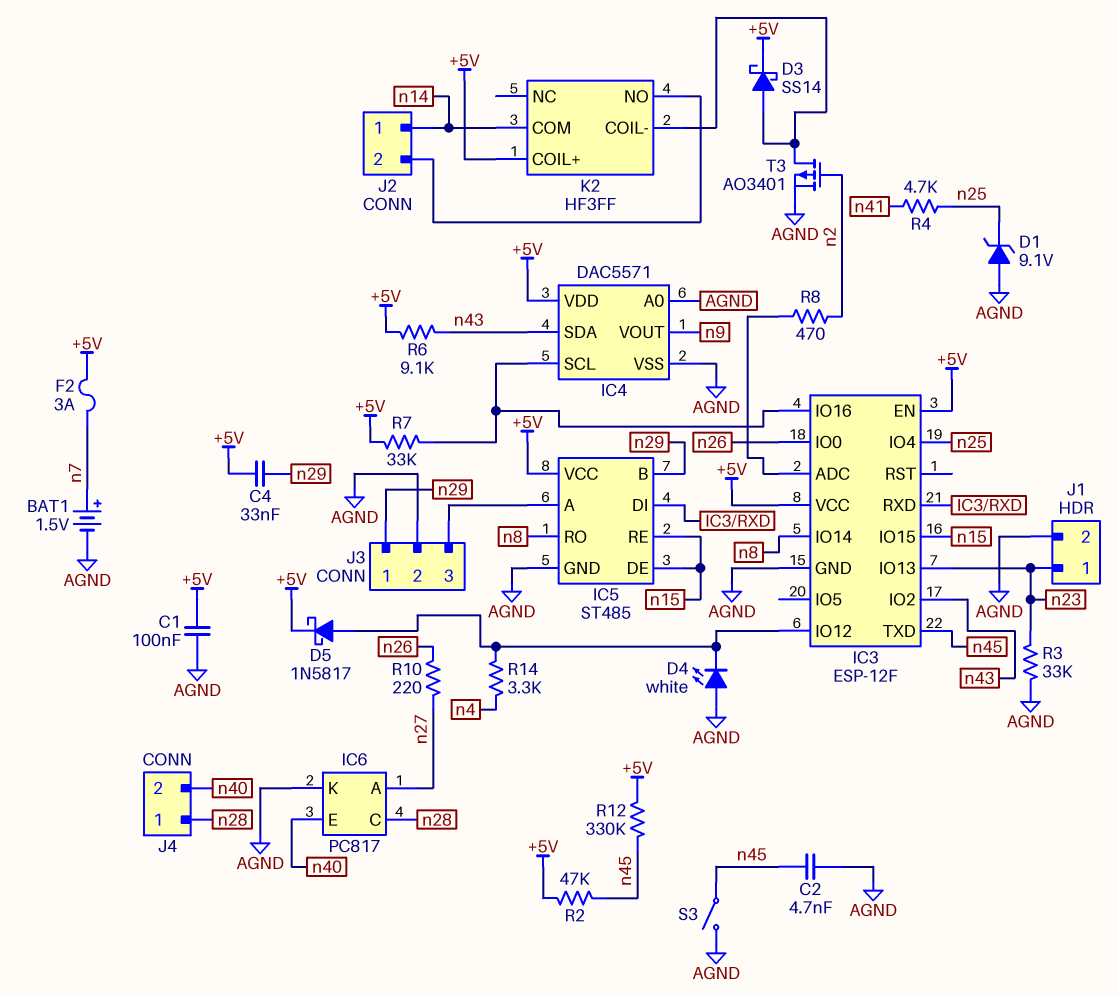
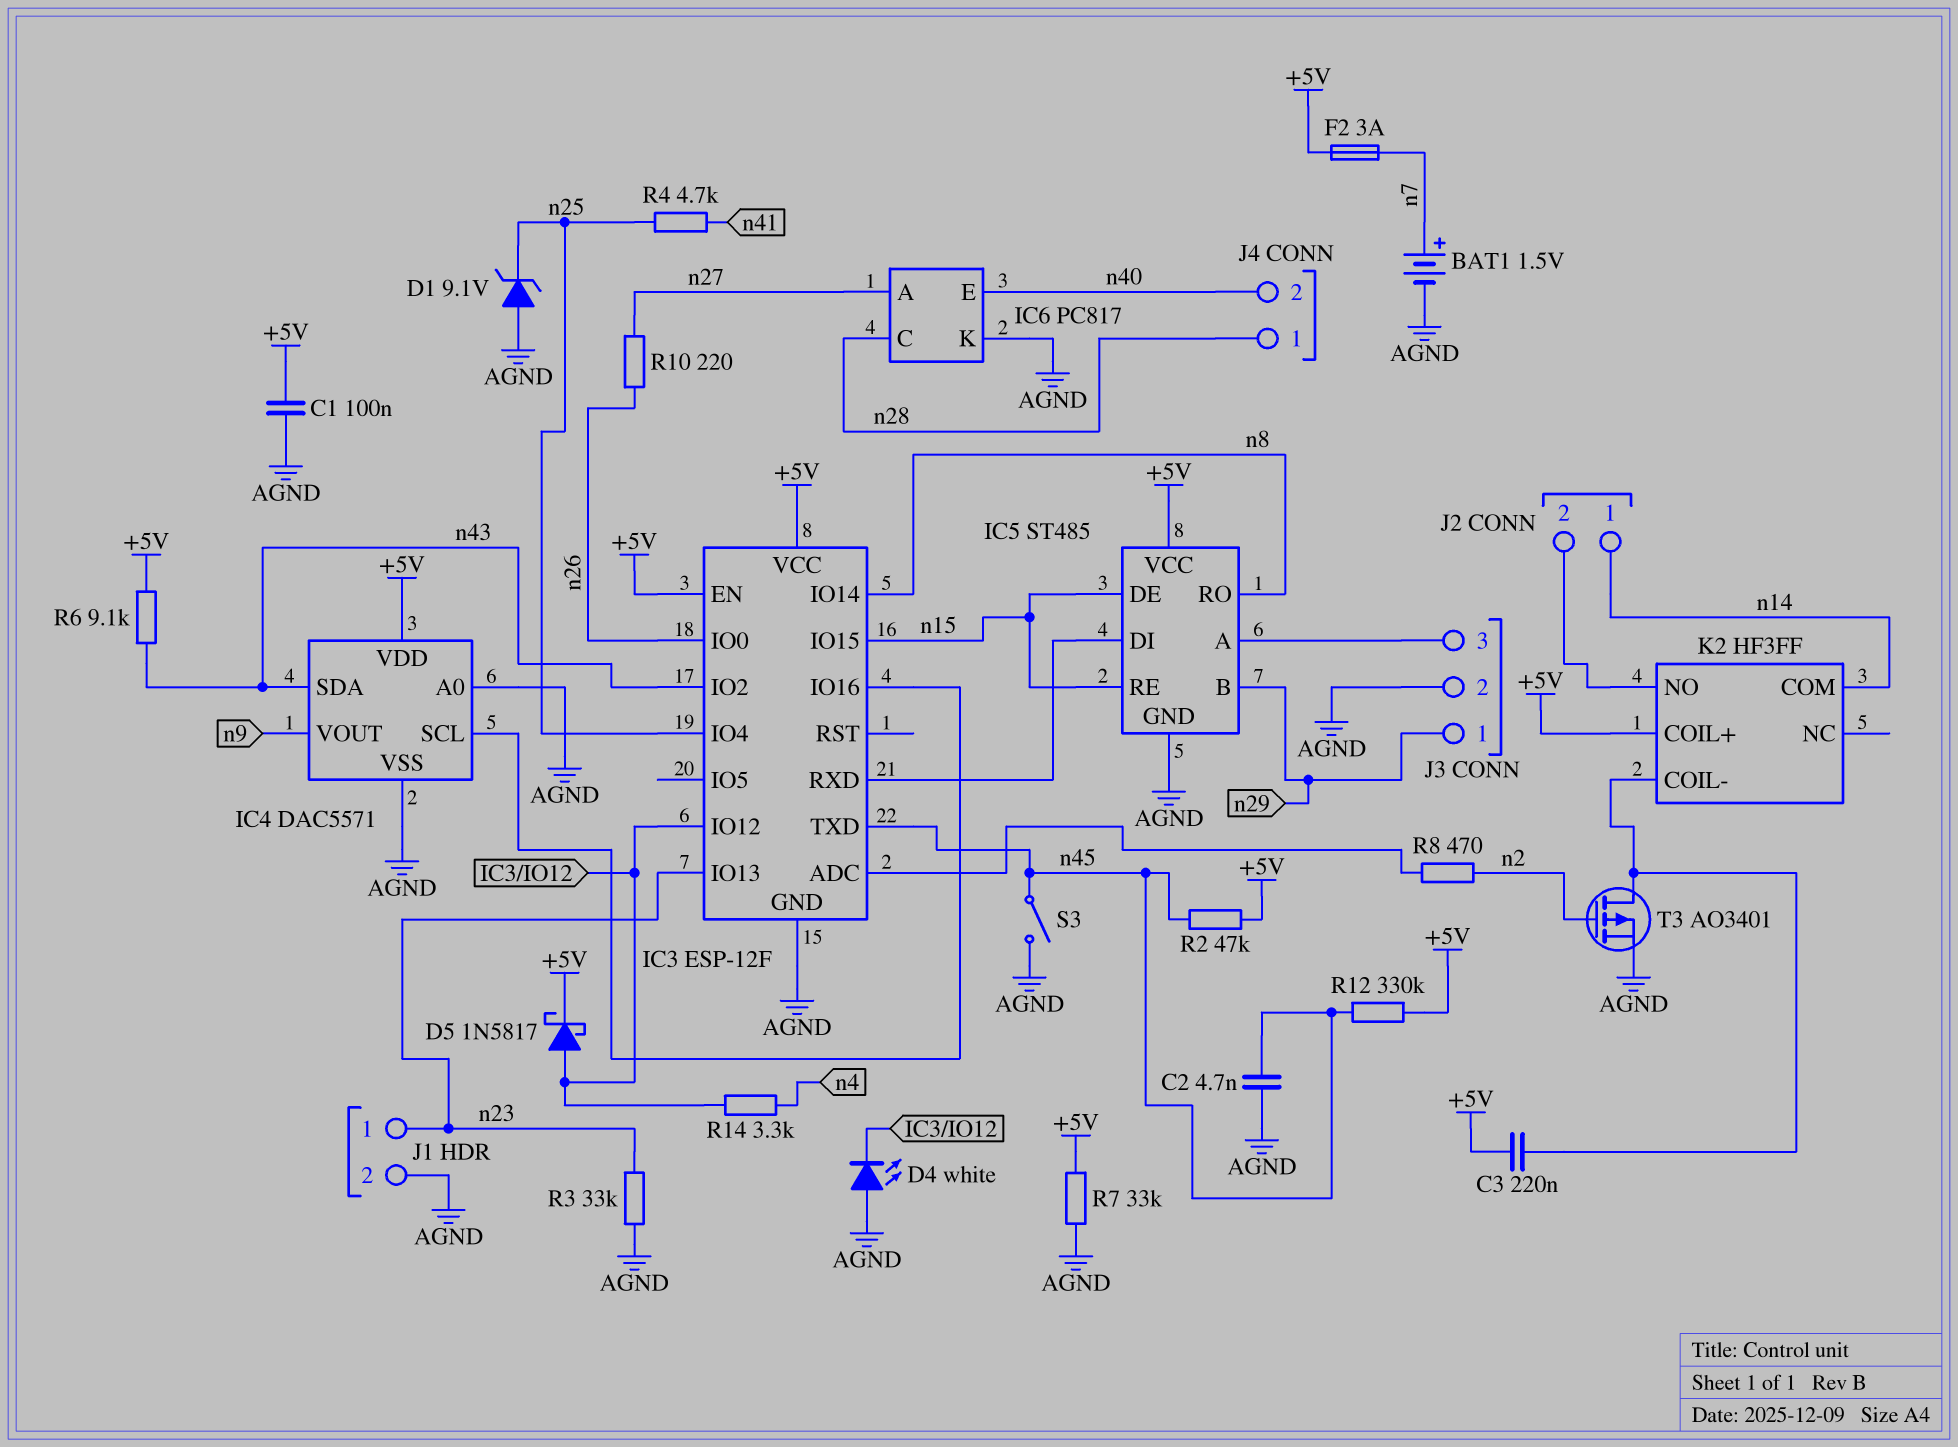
C3: none -> 220nF (+5V, K2/COIL-)
C4: 33nF (+5V, n29) -> none
D3: schottky SS14 (A K2/COIL-, K +5V) -> none
R7: 33k (+5V, IC3/IO16) -> 33k (+5V, AGND)

